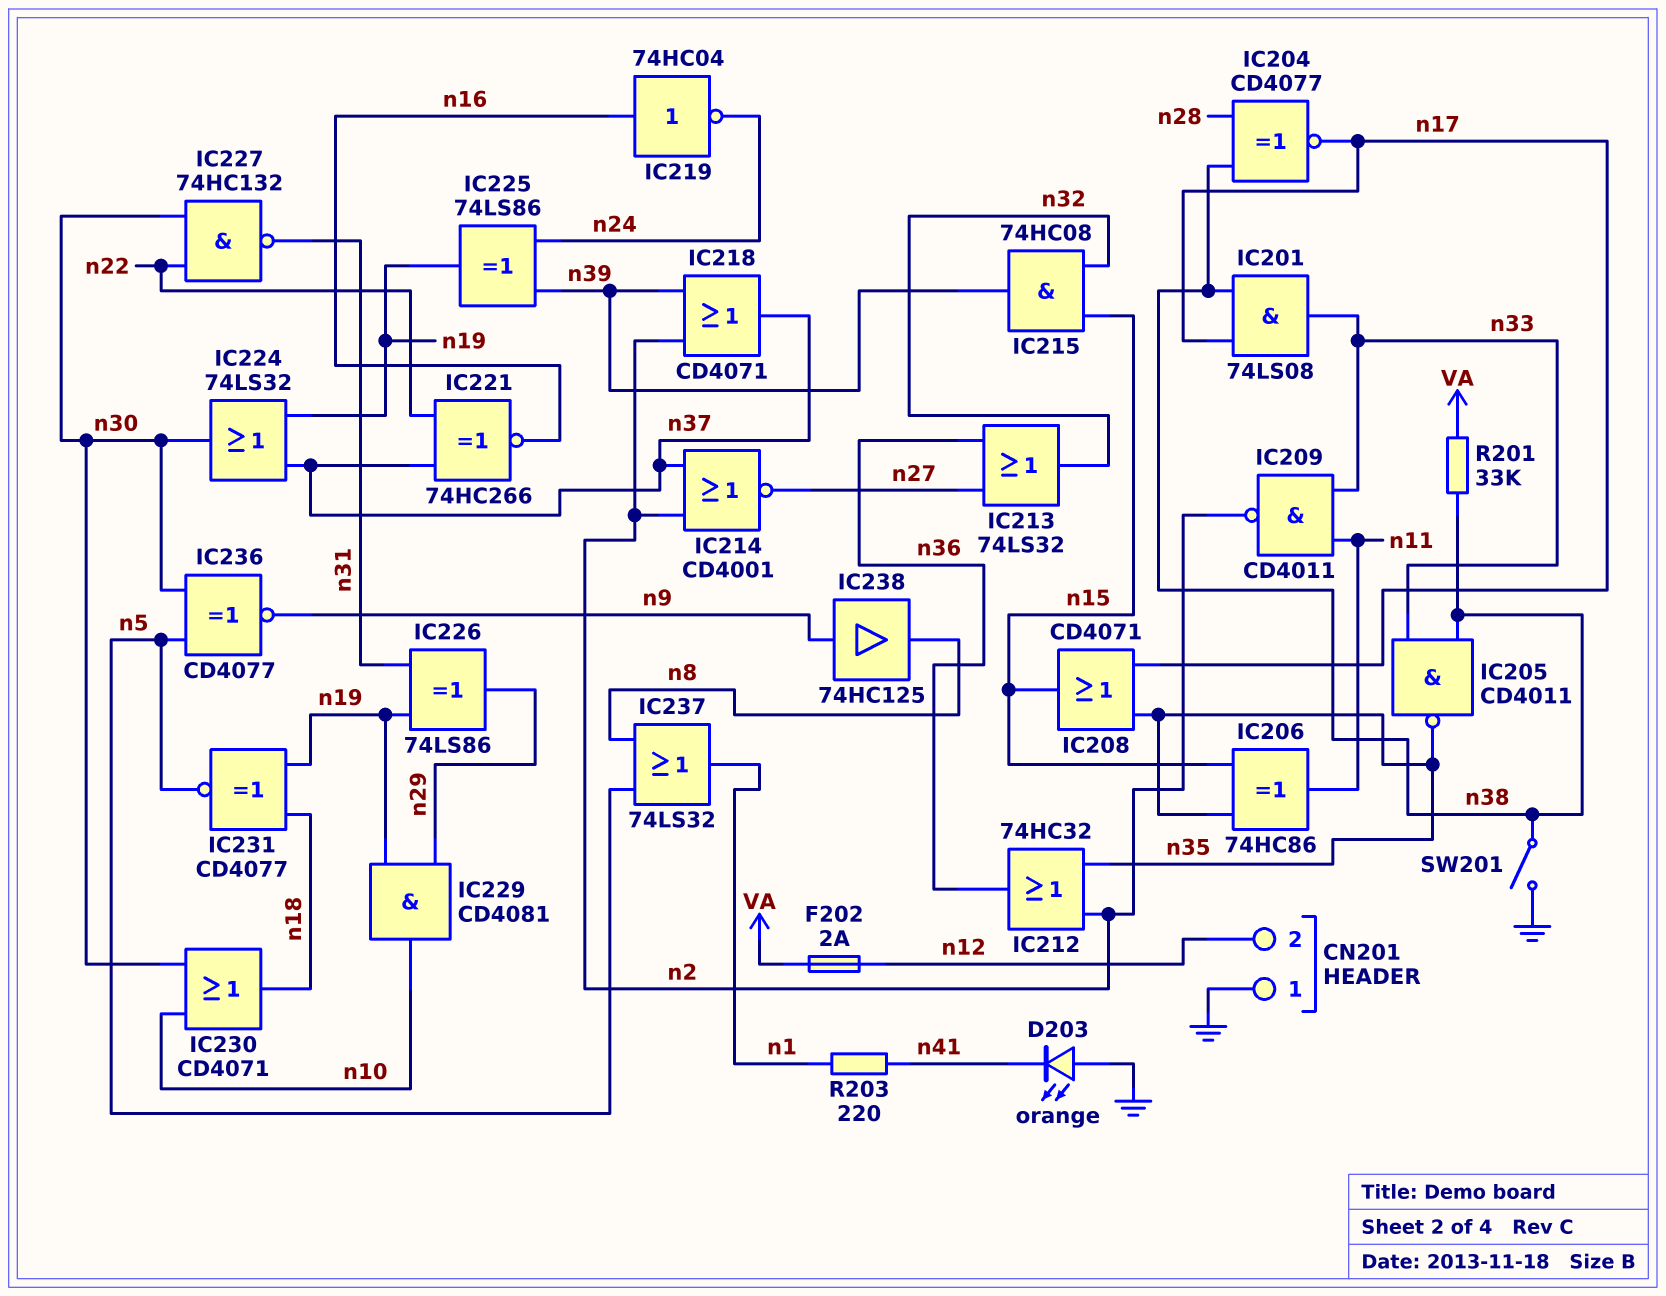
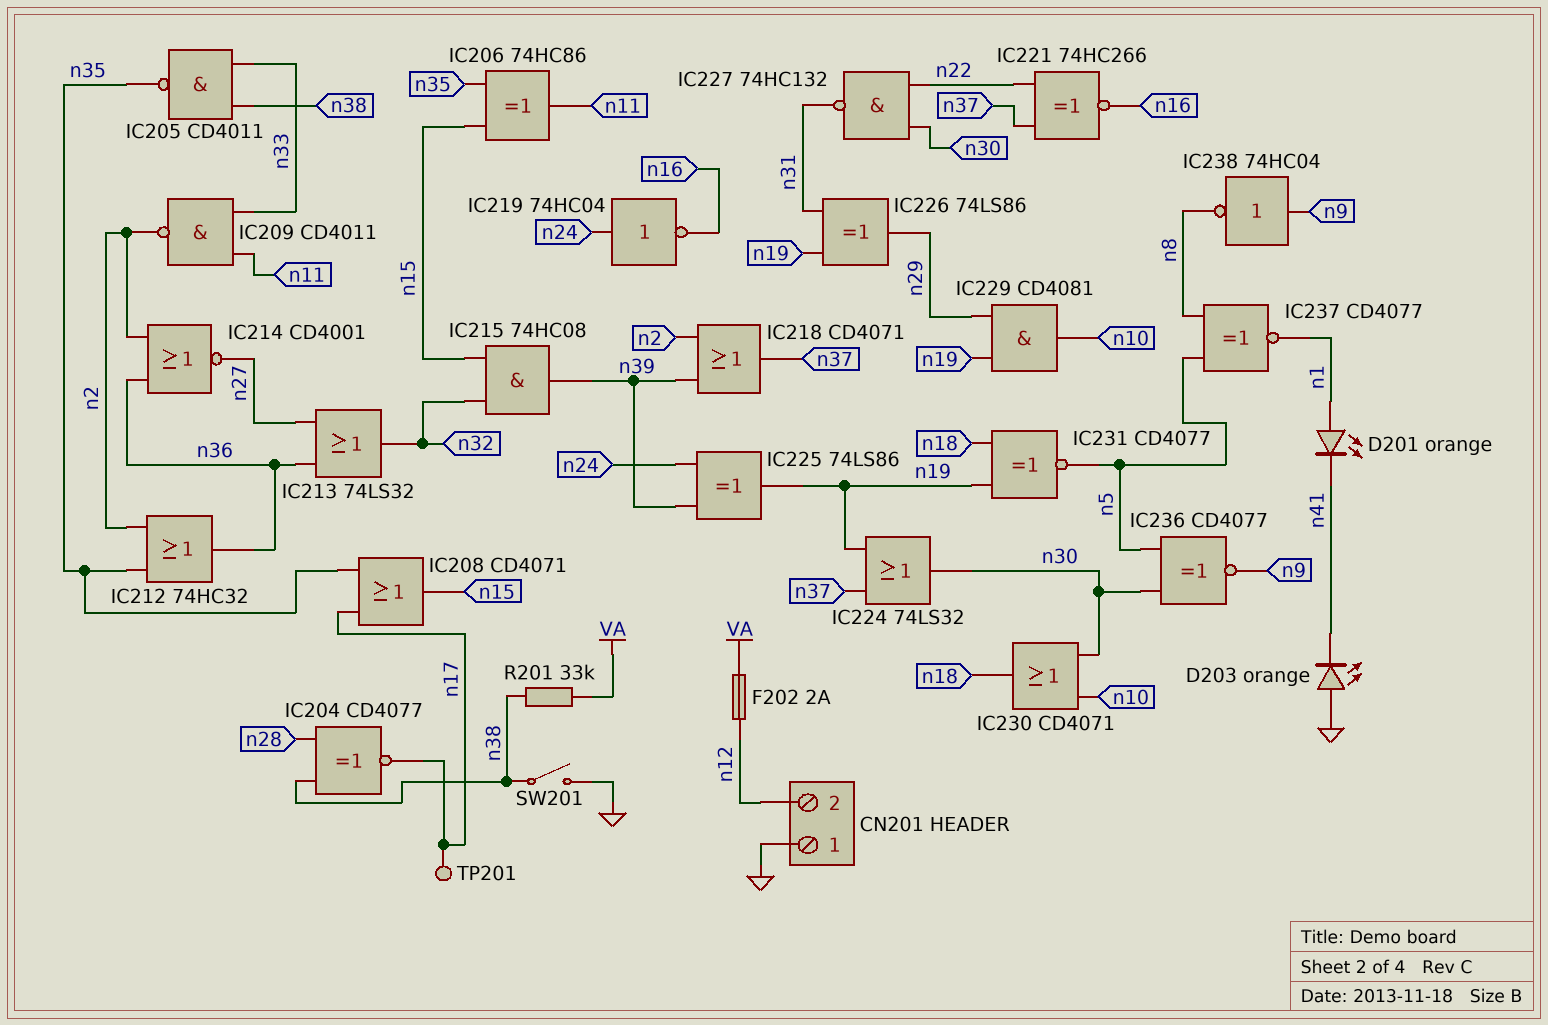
D201: none -> LED orange (A n1, K n41)
IC201: AND 74LS08 (in n17, in n38, out n33) -> none
IC214: NOR CD4001 (in n2, in n37, out n27) -> NOR CD4001 (in n2, in n36, out n27)
IC219: NOT 74HC04 (in n16, out n24) -> NOT 74HC04 (in n24, out n16)
IC237: OR 74LS32 (in n5, in n8, out n1) -> XNOR CD4077 (in n5, in n8, out n1)
IC238: buffer 74HC125 (in n9, out n8) -> NOT 74HC04 (in n9, out n8)
R203: 220 (n1, n41) -> none
TP201: none -> test point (n17)

